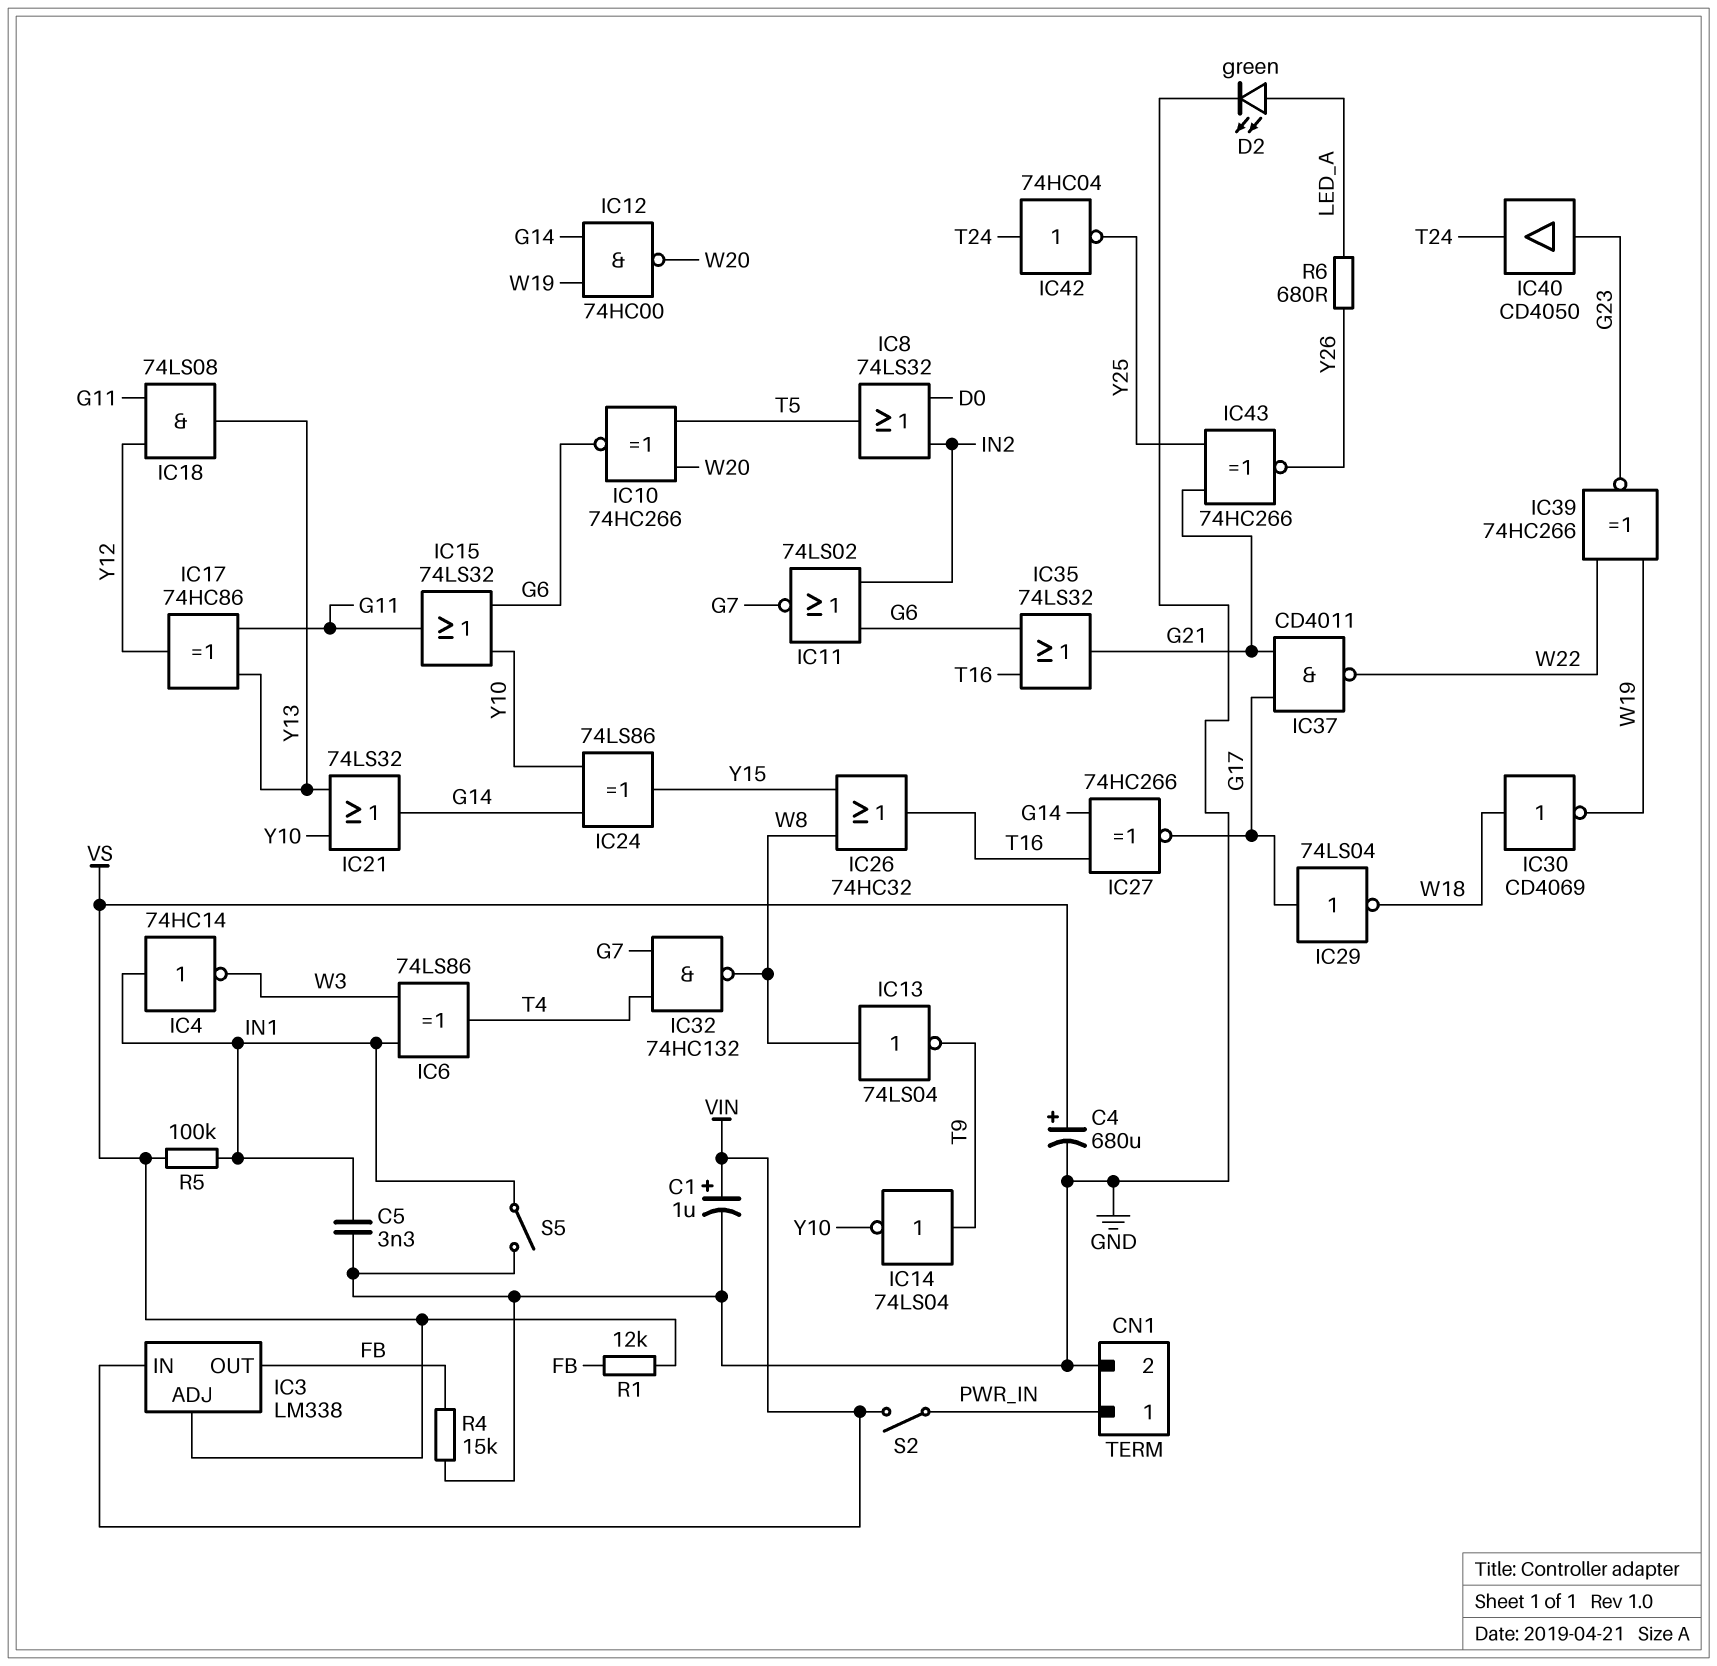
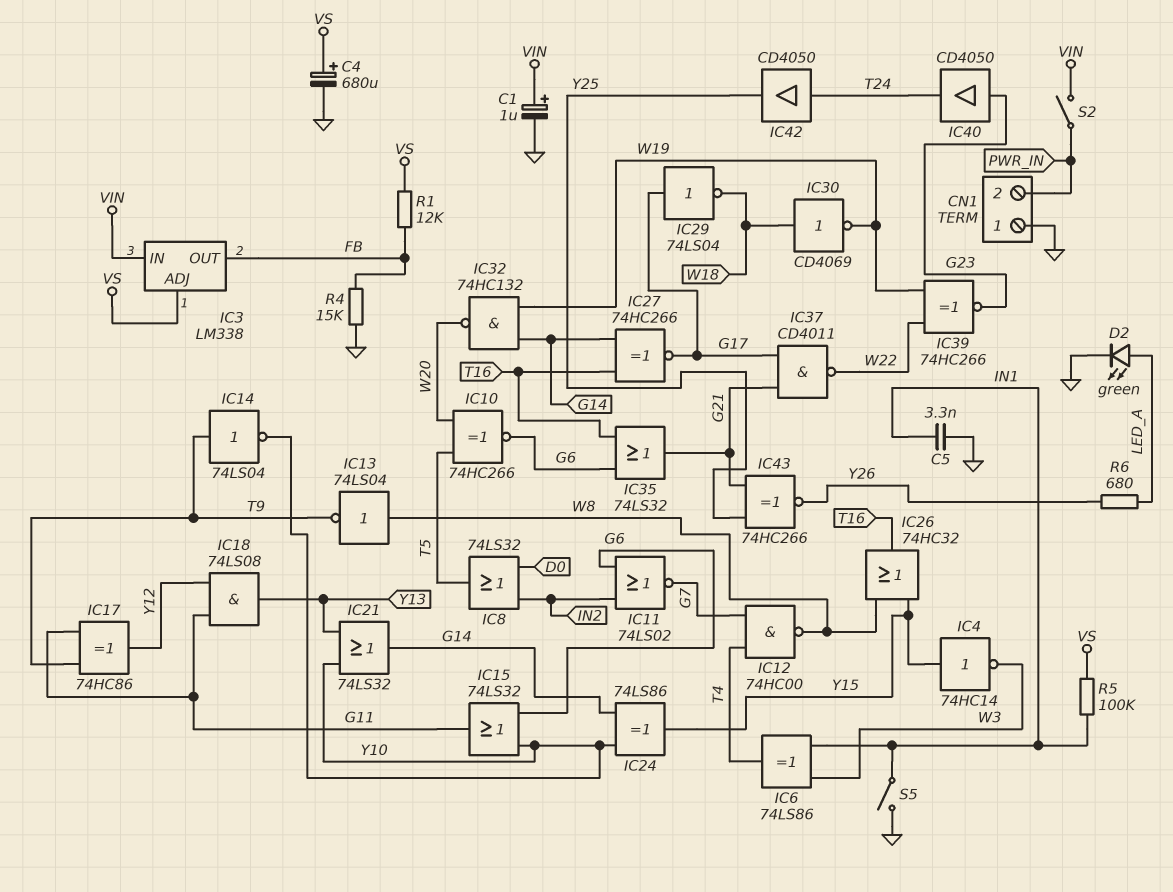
CN1 pin 1: PWR_IN -> GND
CN1 pin 2: GND -> PWR_IN
IC4: NOT 74HC14 (in IN1, out W3) -> NOT 74HC14 (in Y15, out W3)
IC12: NAND 74HC00 (in G14, in W19, out W20) -> NAND 74HC00 (in G7, in T4, out W8)
IC17: XOR 74HC86 (in G11, in Y13, out Y12) -> XOR 74HC86 (in G11, in T9, out Y12)
IC32: NAND 74HC132 (in G7, in T4, out W8) -> NAND 74HC132 (in G14, in W19, out W20)
IC42: NOT 74HC04 (in T24, out Y25) -> buffer CD4050 (in T24, out Y25)

